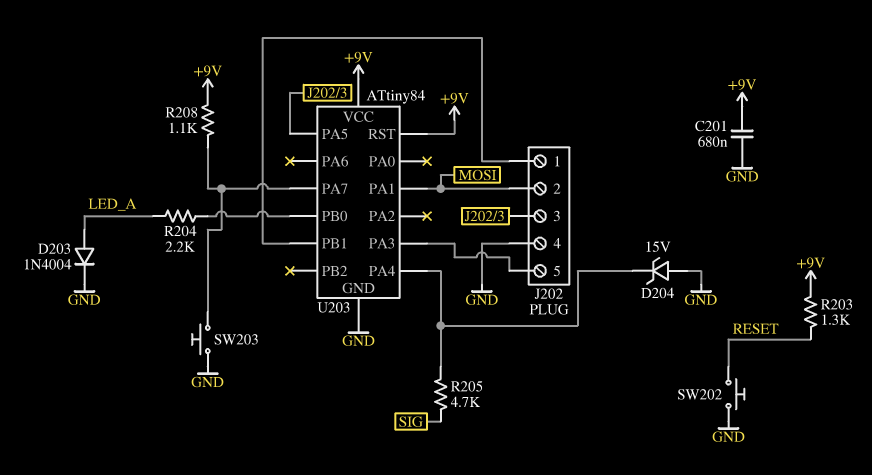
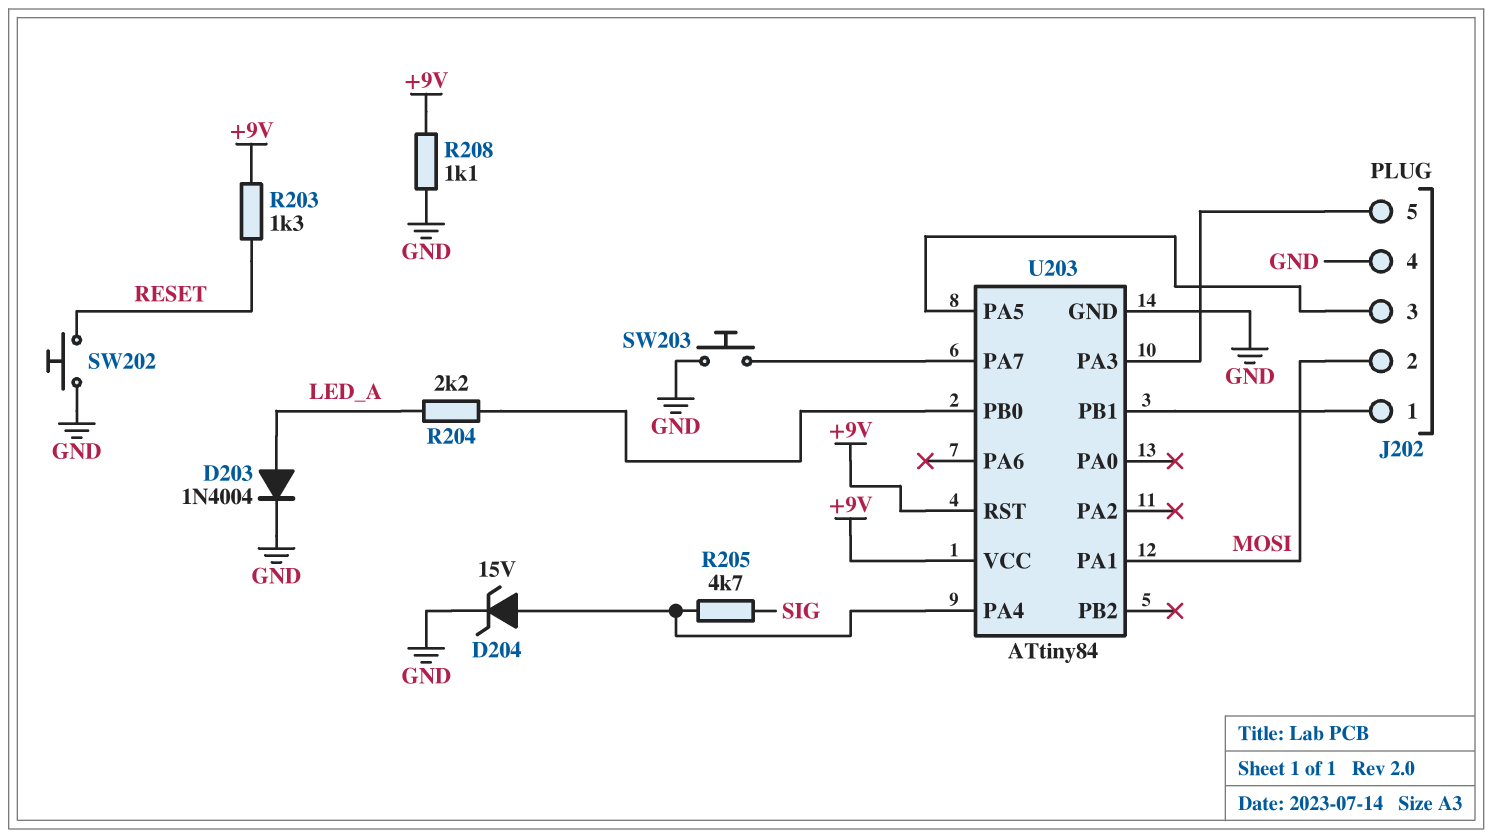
C201: 680nF (+9V, GND) -> none
D204: zener 15V (A GND, K U203/PA4) -> zener 15V (A U203/PA4, K GND)
R208: 1.1k (+9V, U203/PA7) -> 1.1k (+9V, GND)

